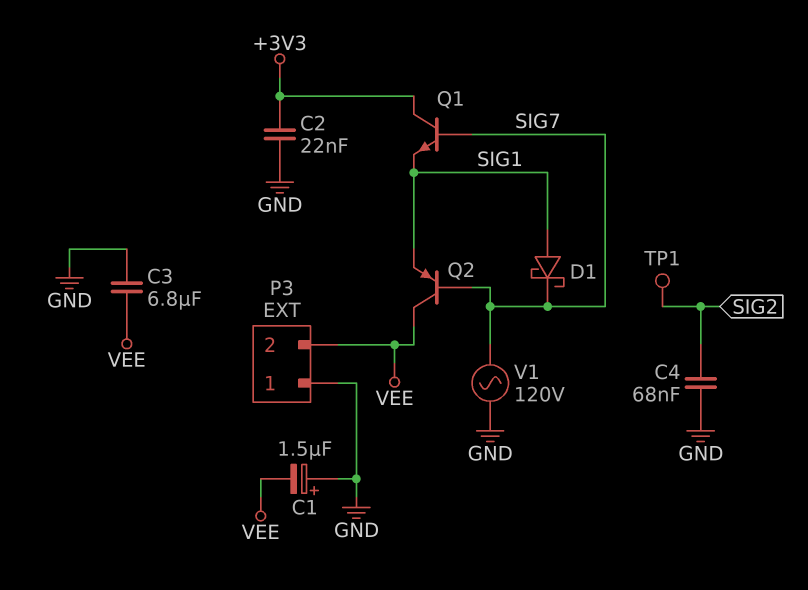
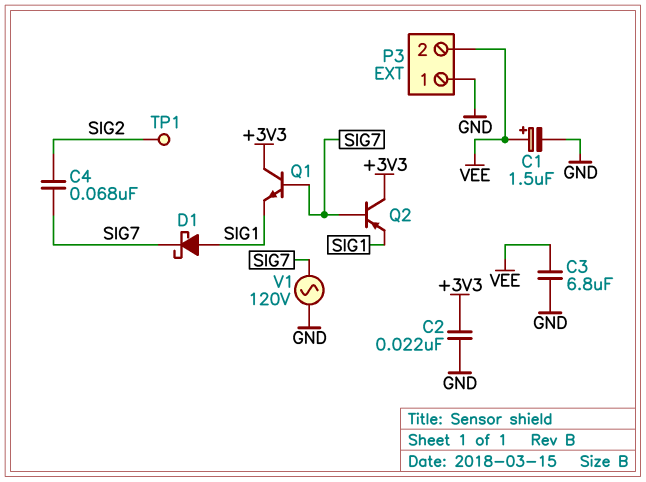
C1: 1.5uF (plus GND, minus VEE) -> 1.5uF (plus VEE, minus GND)
C4: 68nF (GND, SIG2) -> 68nF (SIG2, SIG7)
Q2: PNP (B SIG7, C VEE, E SIG1) -> PNP (B SIG7, C +3V3, E SIG1)

